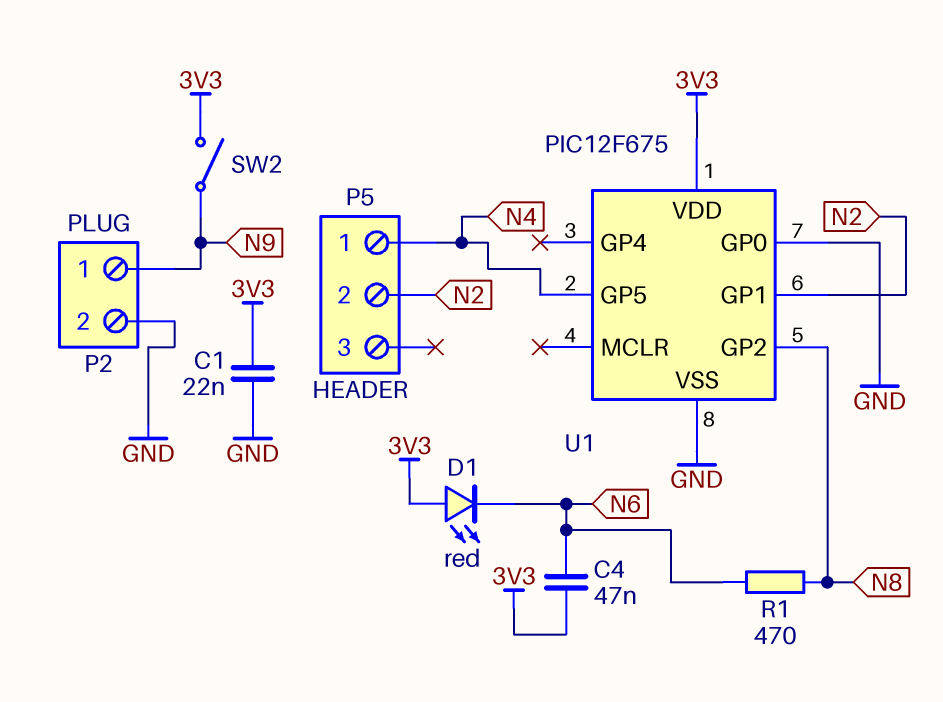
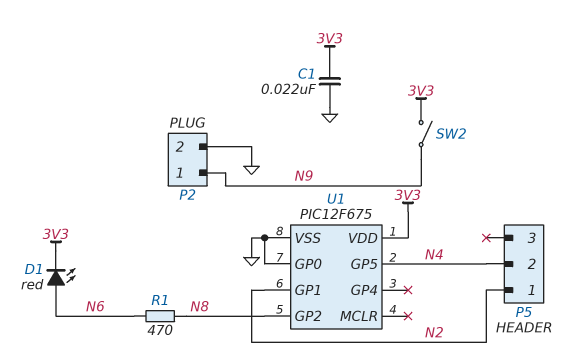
C4: 47nF (3V3, N6) -> none
D1: LED red (A 3V3, K N6) -> LED red (A N6, K 3V3)
P5 pin 1: N4 -> N2
P5 pin 2: N2 -> N4

